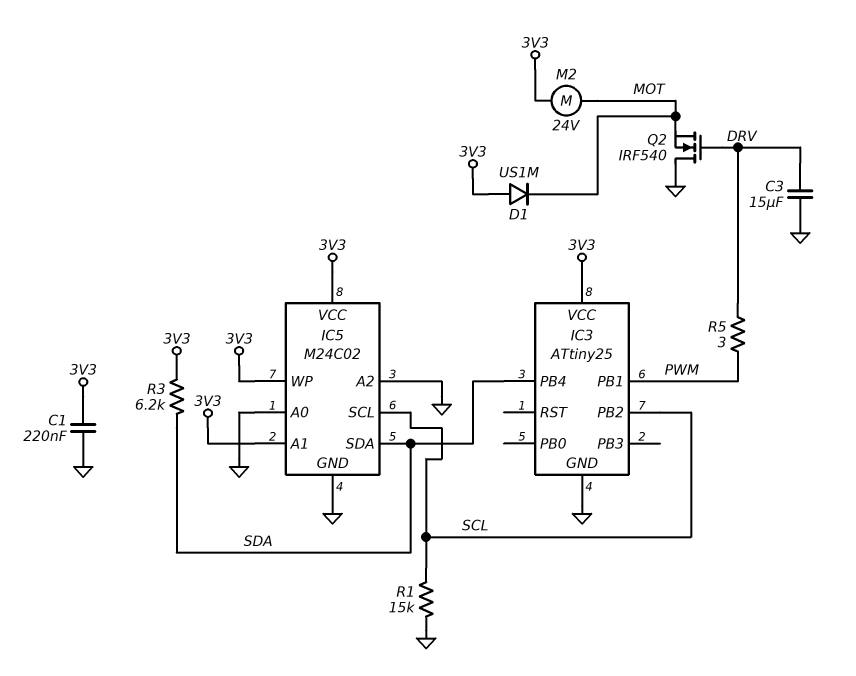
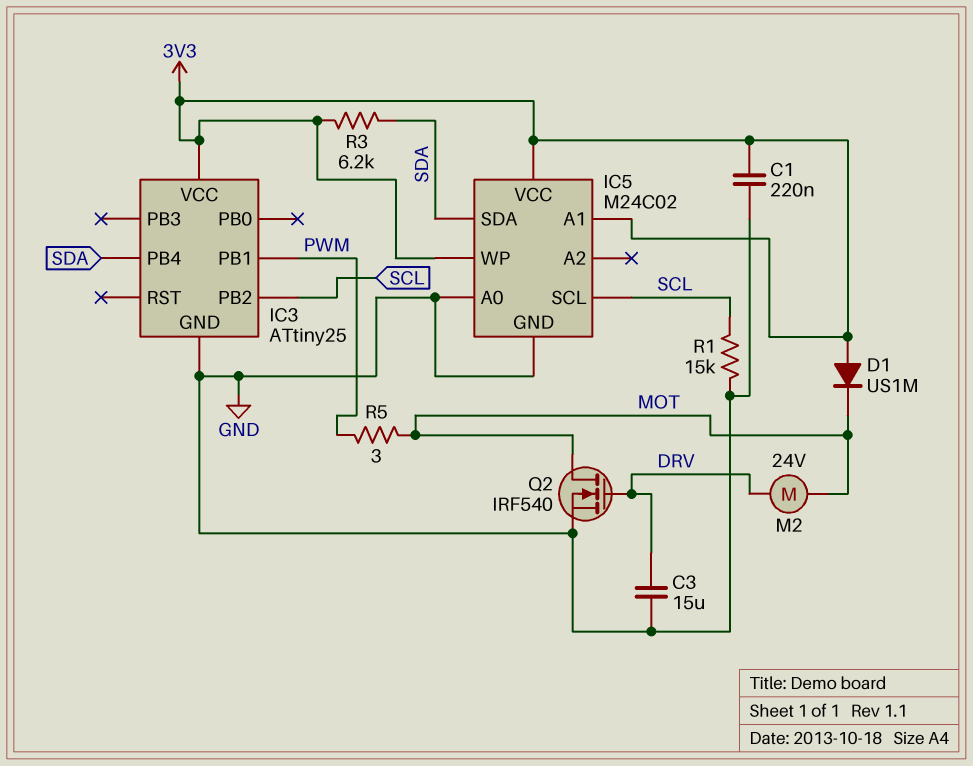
IC5 pin A2: GND -> none
M2: motor 24V (3V3, MOT) -> motor 24V (DRV, MOT)
Q2: NMOS IRF540 (G DRV, D GND, S MOT) -> NMOS IRF540 (G DRV, D MOT, S GND)
R5: 3 (DRV, PWM) -> 3 (MOT, PWM)

